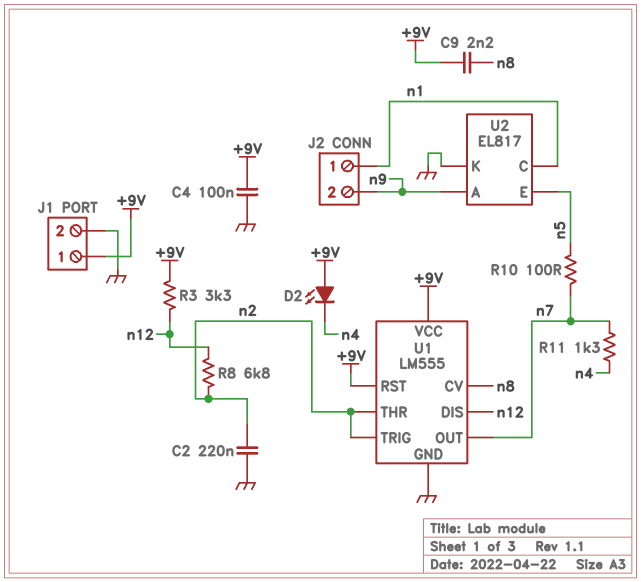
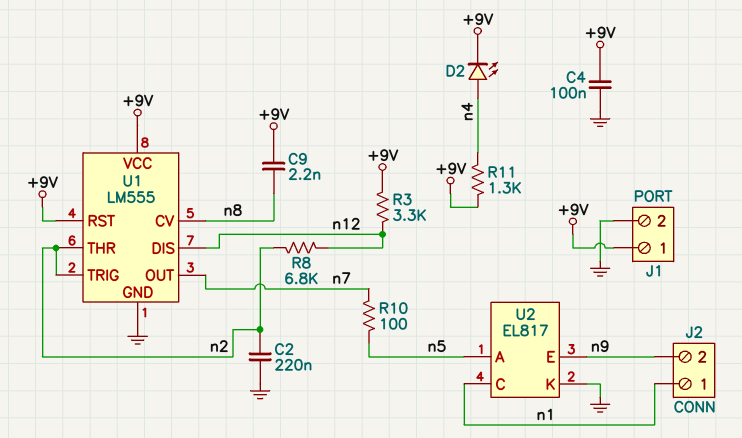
D2: LED (A +9V, K n4) -> LED (A n4, K +9V)
R11: 1.3k (n4, n7) -> 1.3k (+9V, n4)
U2 pin A: n9 -> n5
U2 pin E: n5 -> n9

